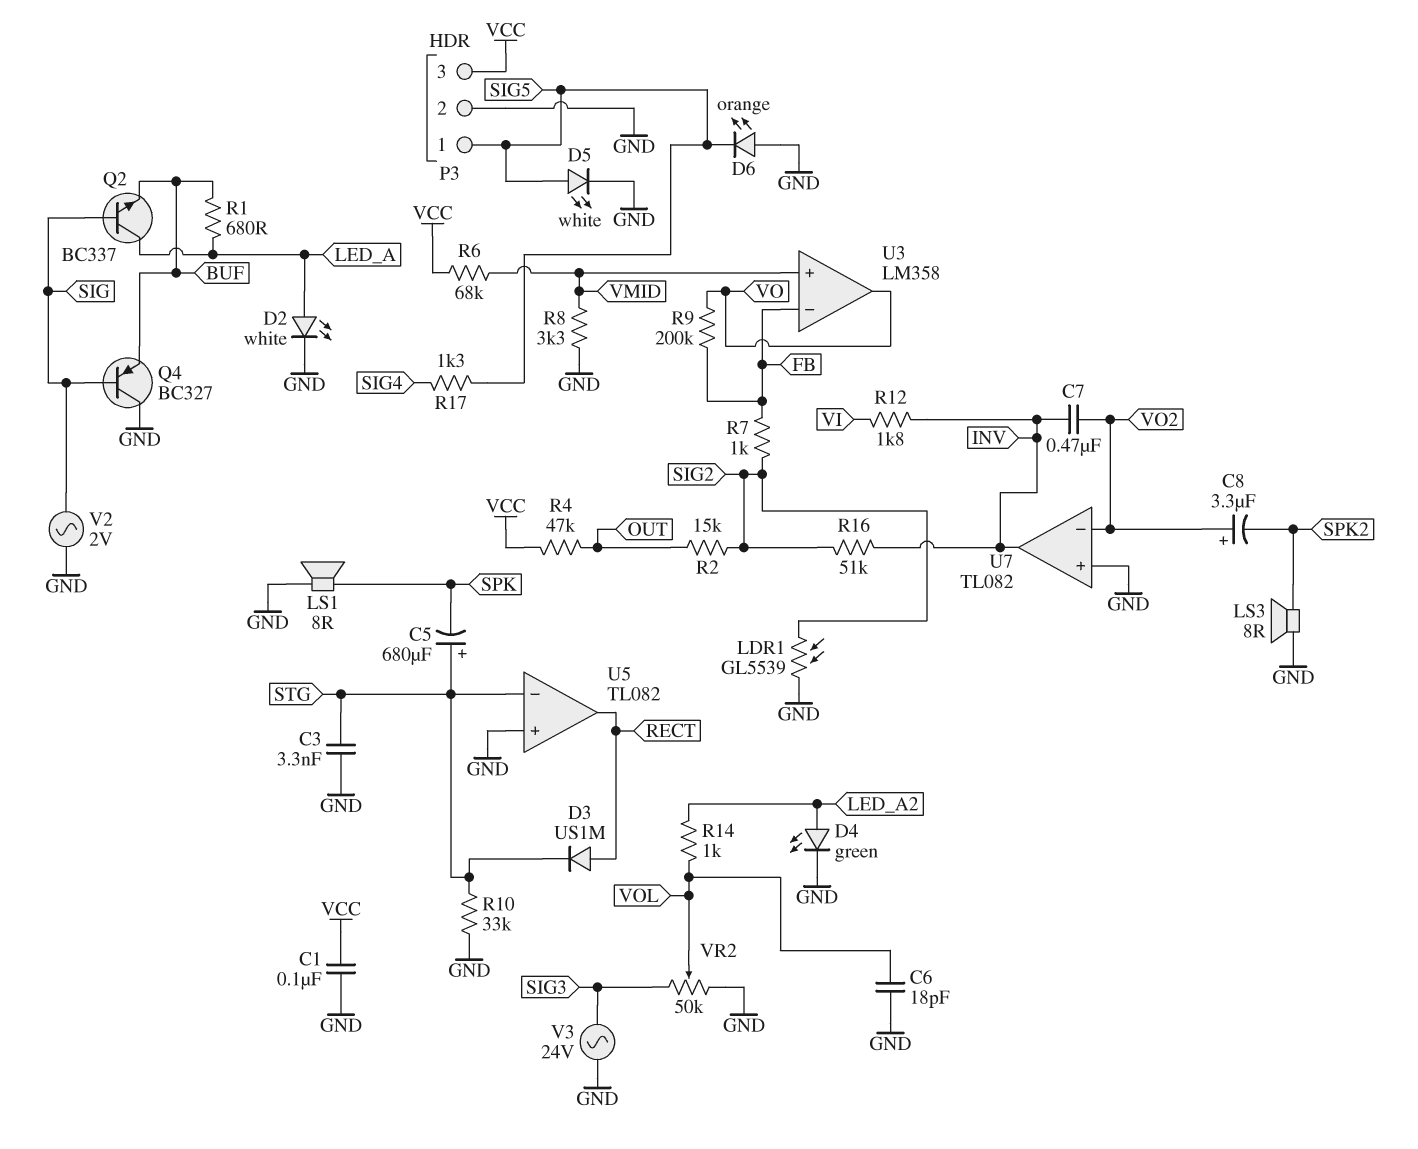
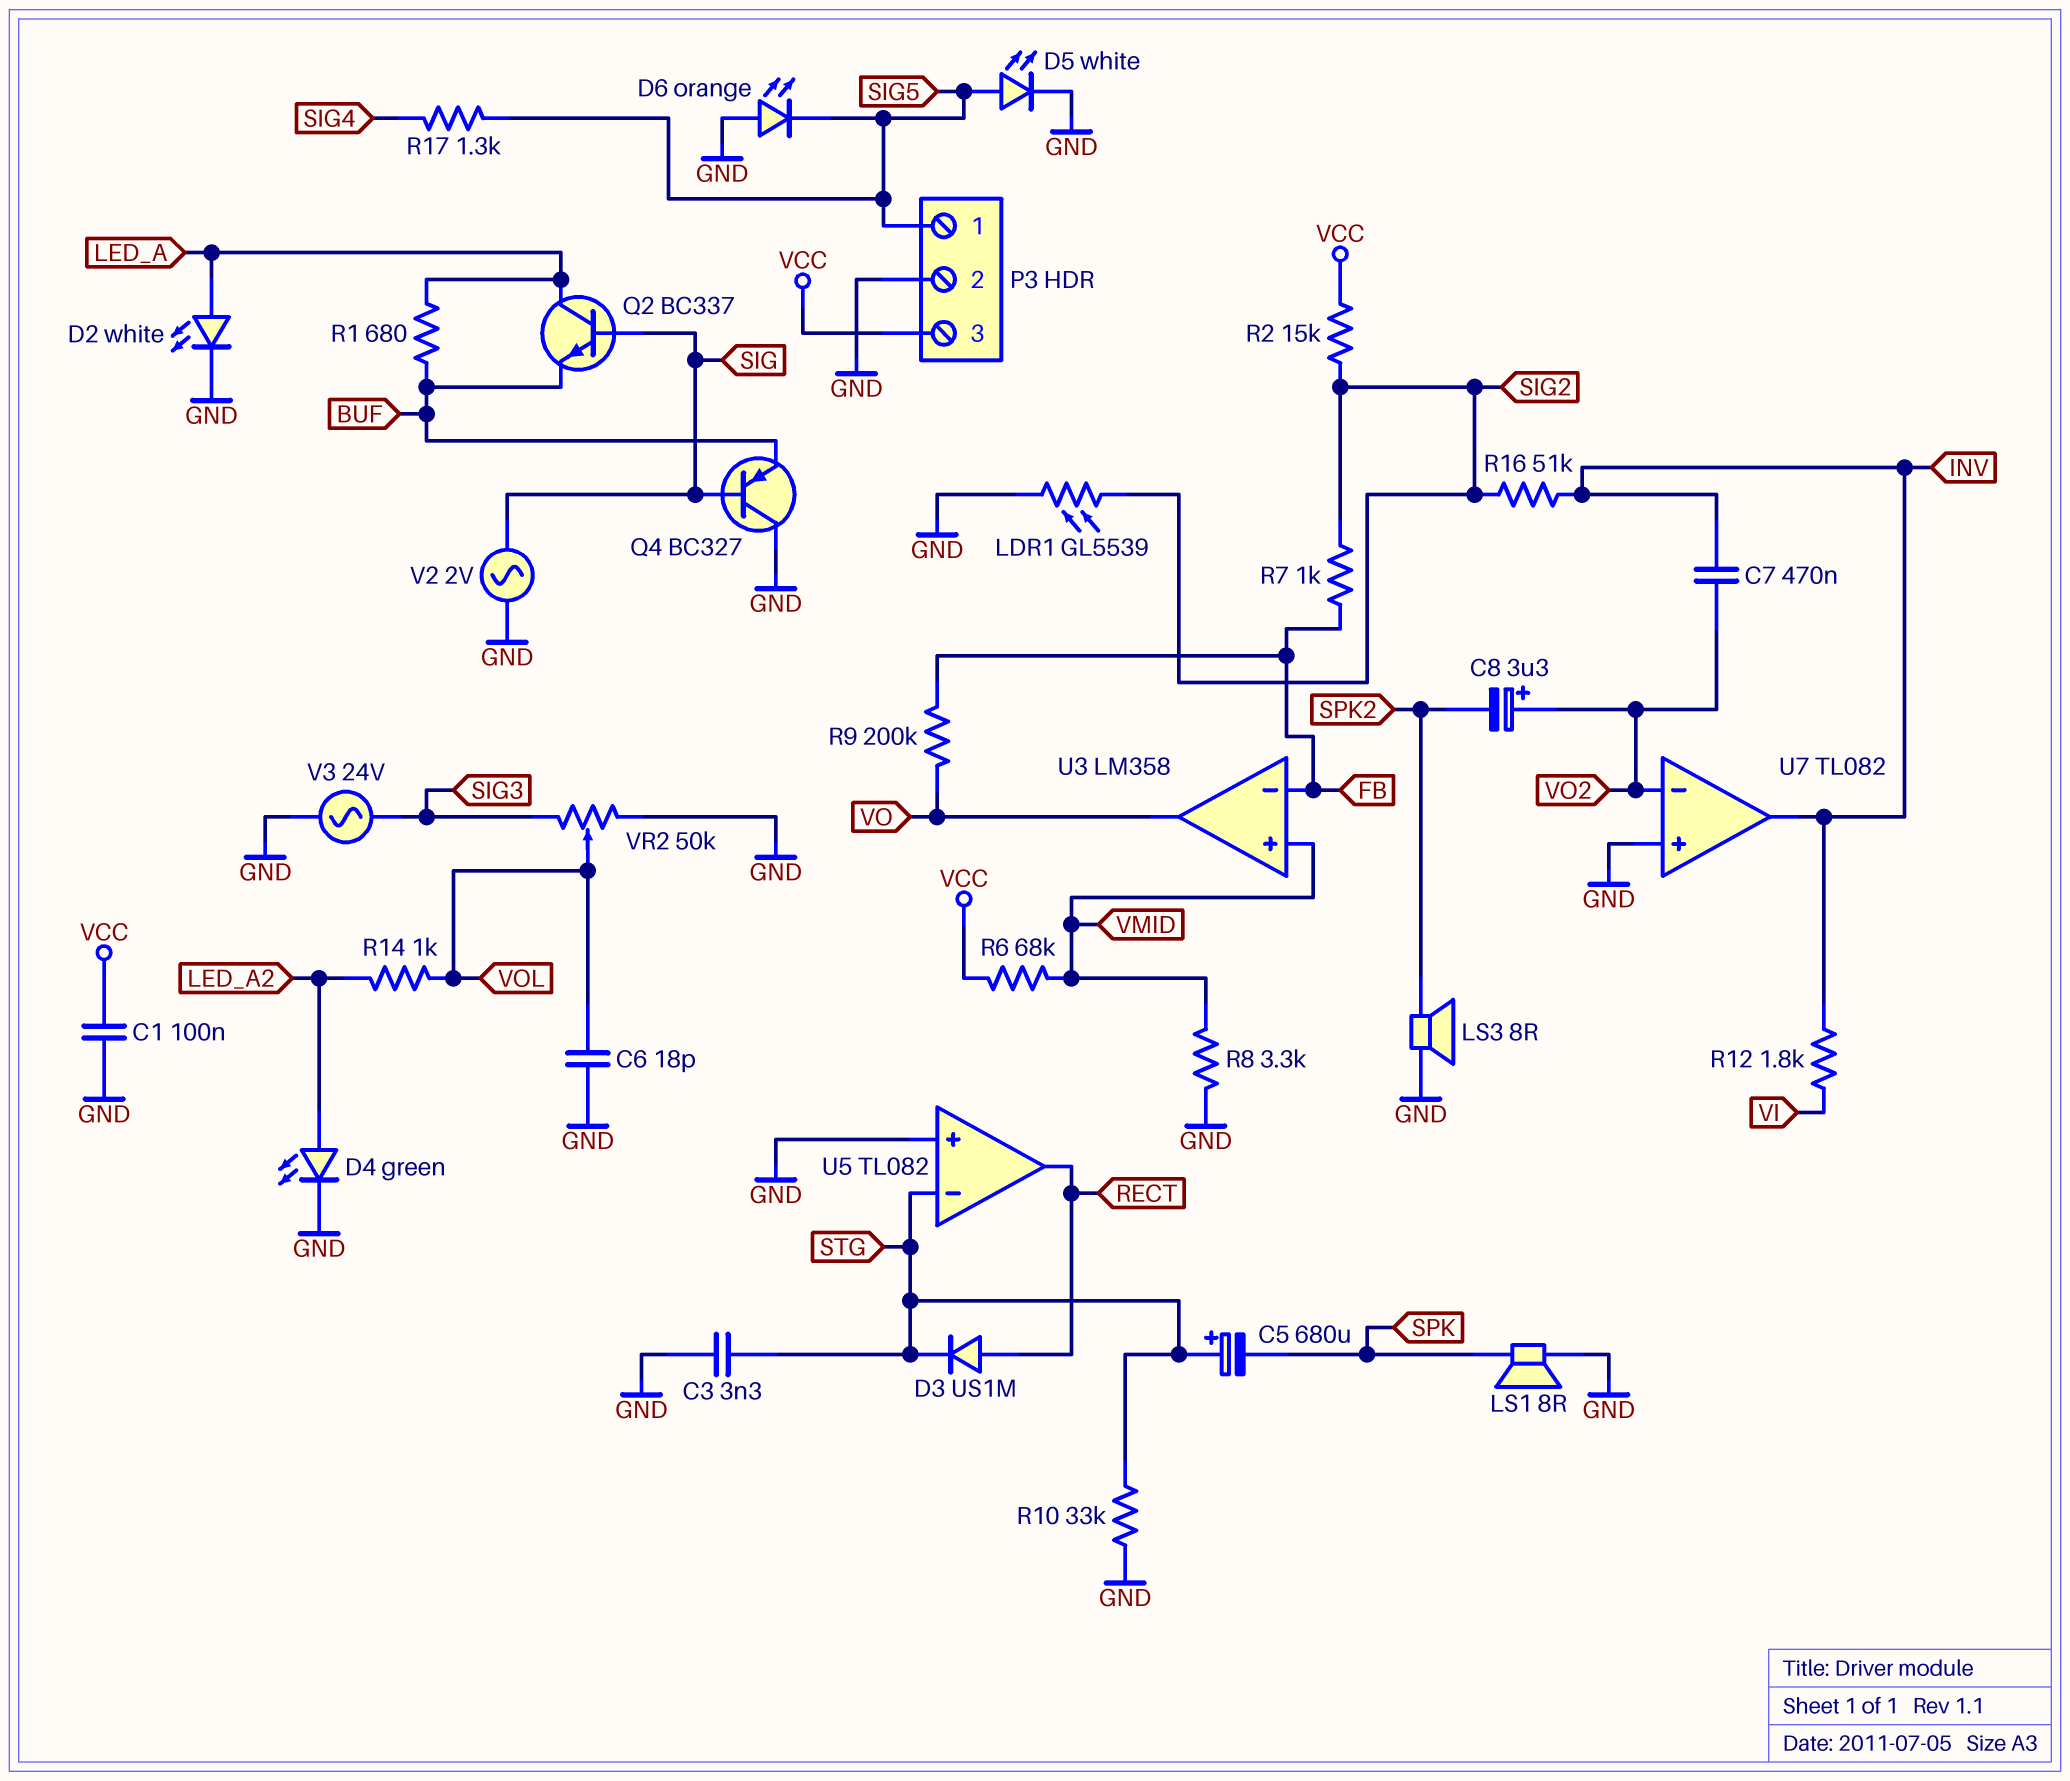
R2: 15k (OUT, SIG2) -> 15k (SIG2, VCC)
R4: 47k (OUT, VCC) -> none

